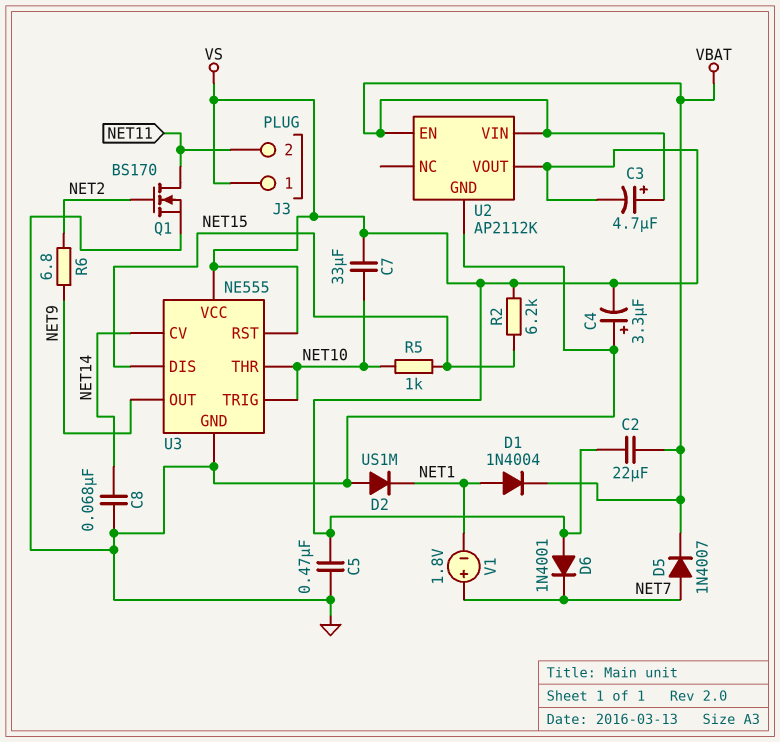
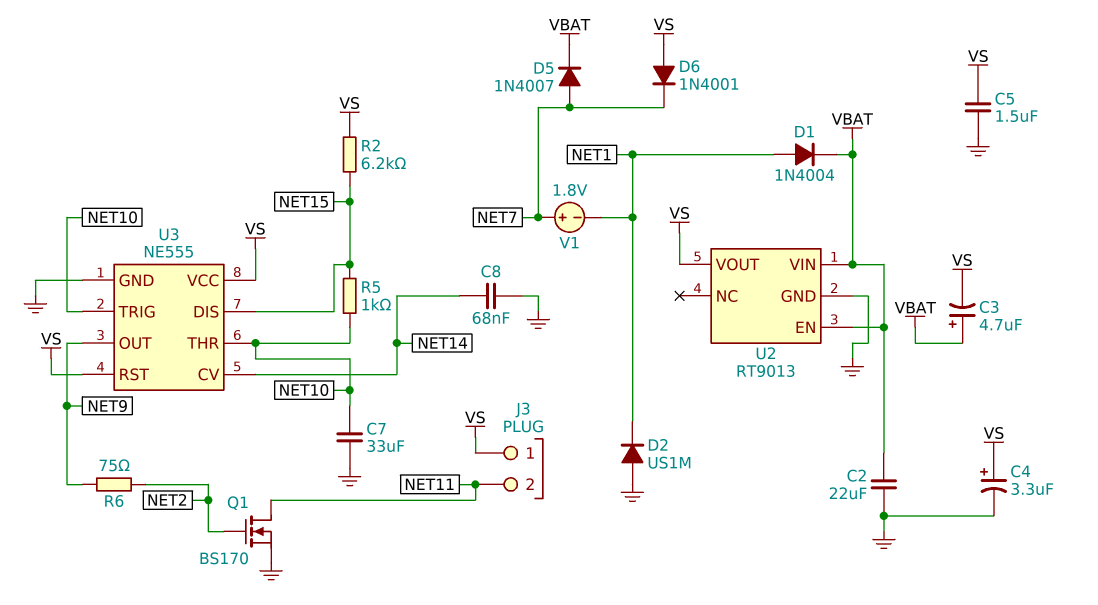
C2: 22uF (VBAT, VS) -> 22uF (GND, VBAT)
C4: 3.3uF (plus GND, minus VS) -> 3.3uF (plus VS, minus GND)
C5: 470nF (GND, VS) -> 1.5uF (GND, VS)
C7: 33uF (NET10, VS) -> 33uF (GND, NET10)
R6: 6.8 (NET2, NET9) -> 75 (NET2, NET9)
U2: AP2112K -> RT9013

